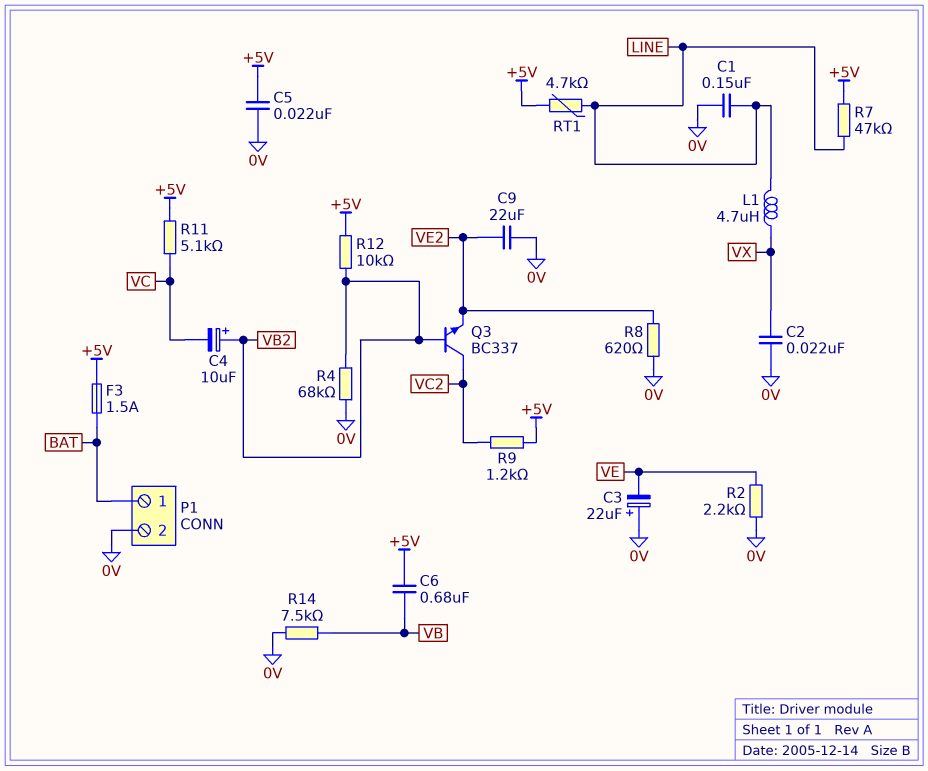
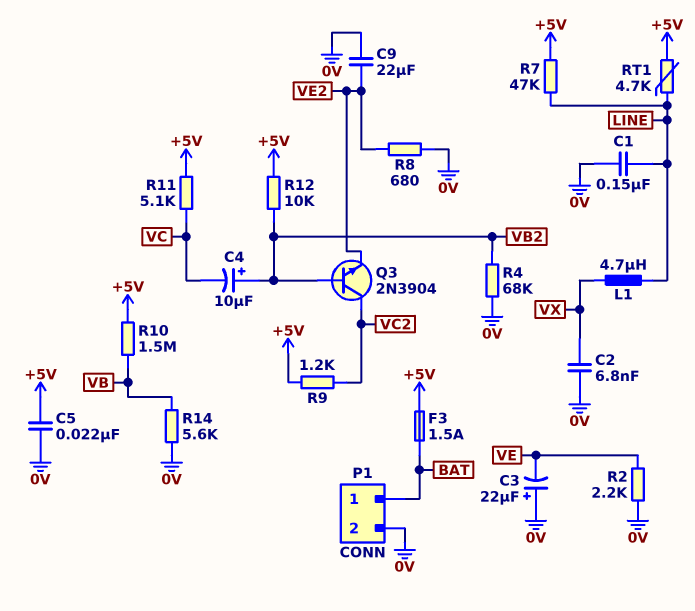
C2: 22nF (0V, VX) -> 6.8nF (0V, VX)
C6: 680nF (+5V, VB) -> none
Q3: NPN BC337 (B VB2, C VC2, E VE2) -> NPN 2N3904 (B VB2, C VC2, E VE2)
R8: 620 (0V, VE2) -> 680 (0V, VE2)
R10: none -> 1.5M (+5V, VB)
R14: 7.5k (0V, VB) -> 5.6k (0V, VB)

